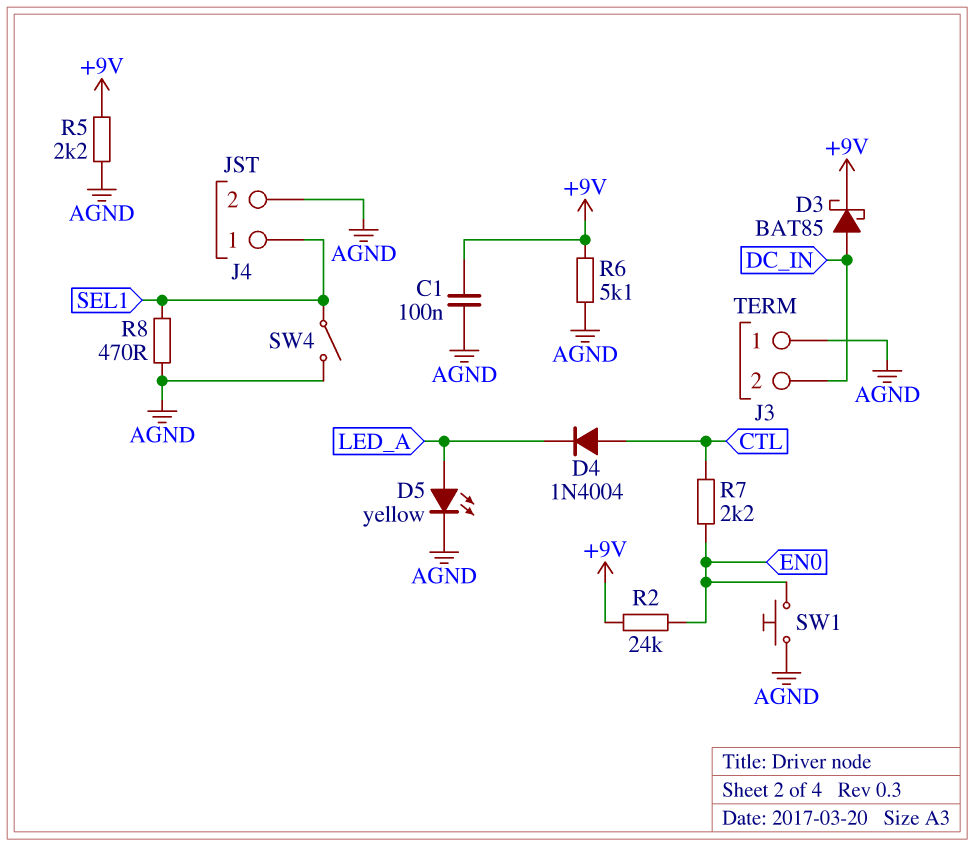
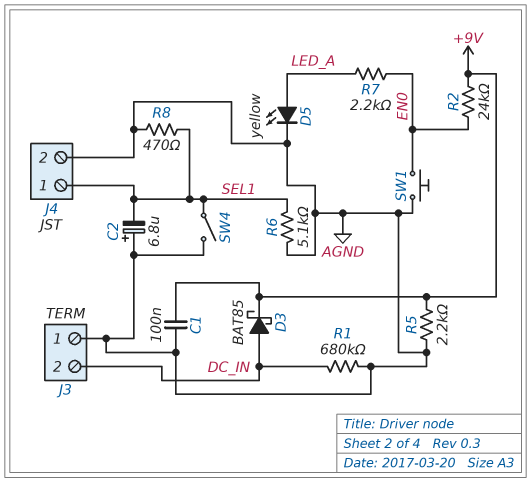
C2: none -> 6.8uF (plus AGND, minus SEL1)
D4: diode 1N4004 (A CTL, K LED_A) -> none
R1: none -> 680k (AGND, DC_IN)
R6: 5.1k (+9V, AGND) -> 5.1k (AGND, SEL1)
R7: 2.2k (CTL, EN0) -> 2.2k (EN0, LED_A)

